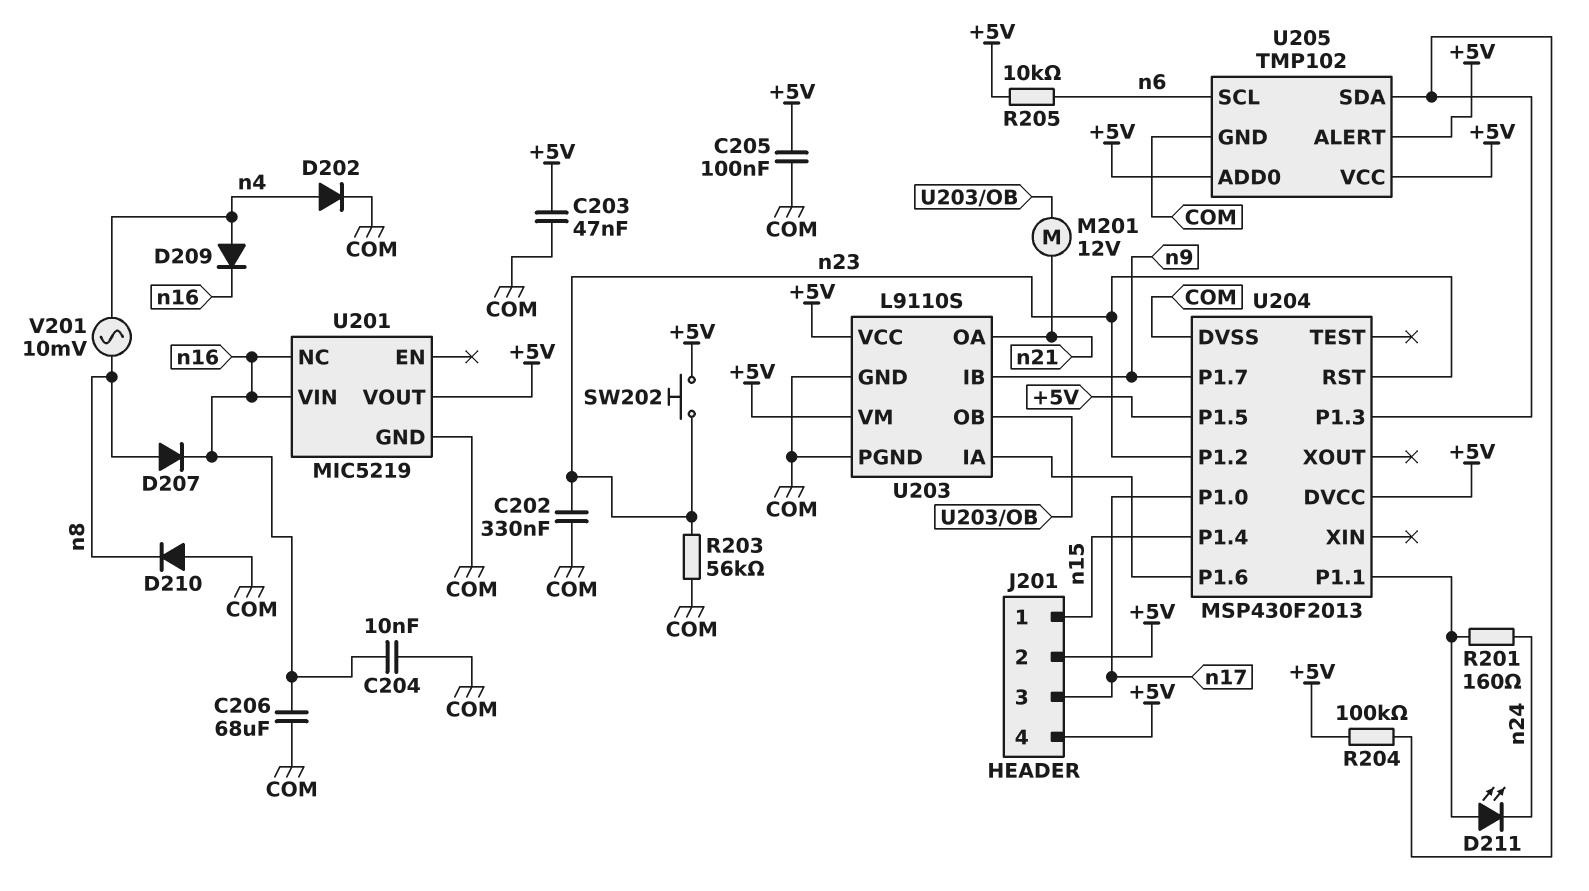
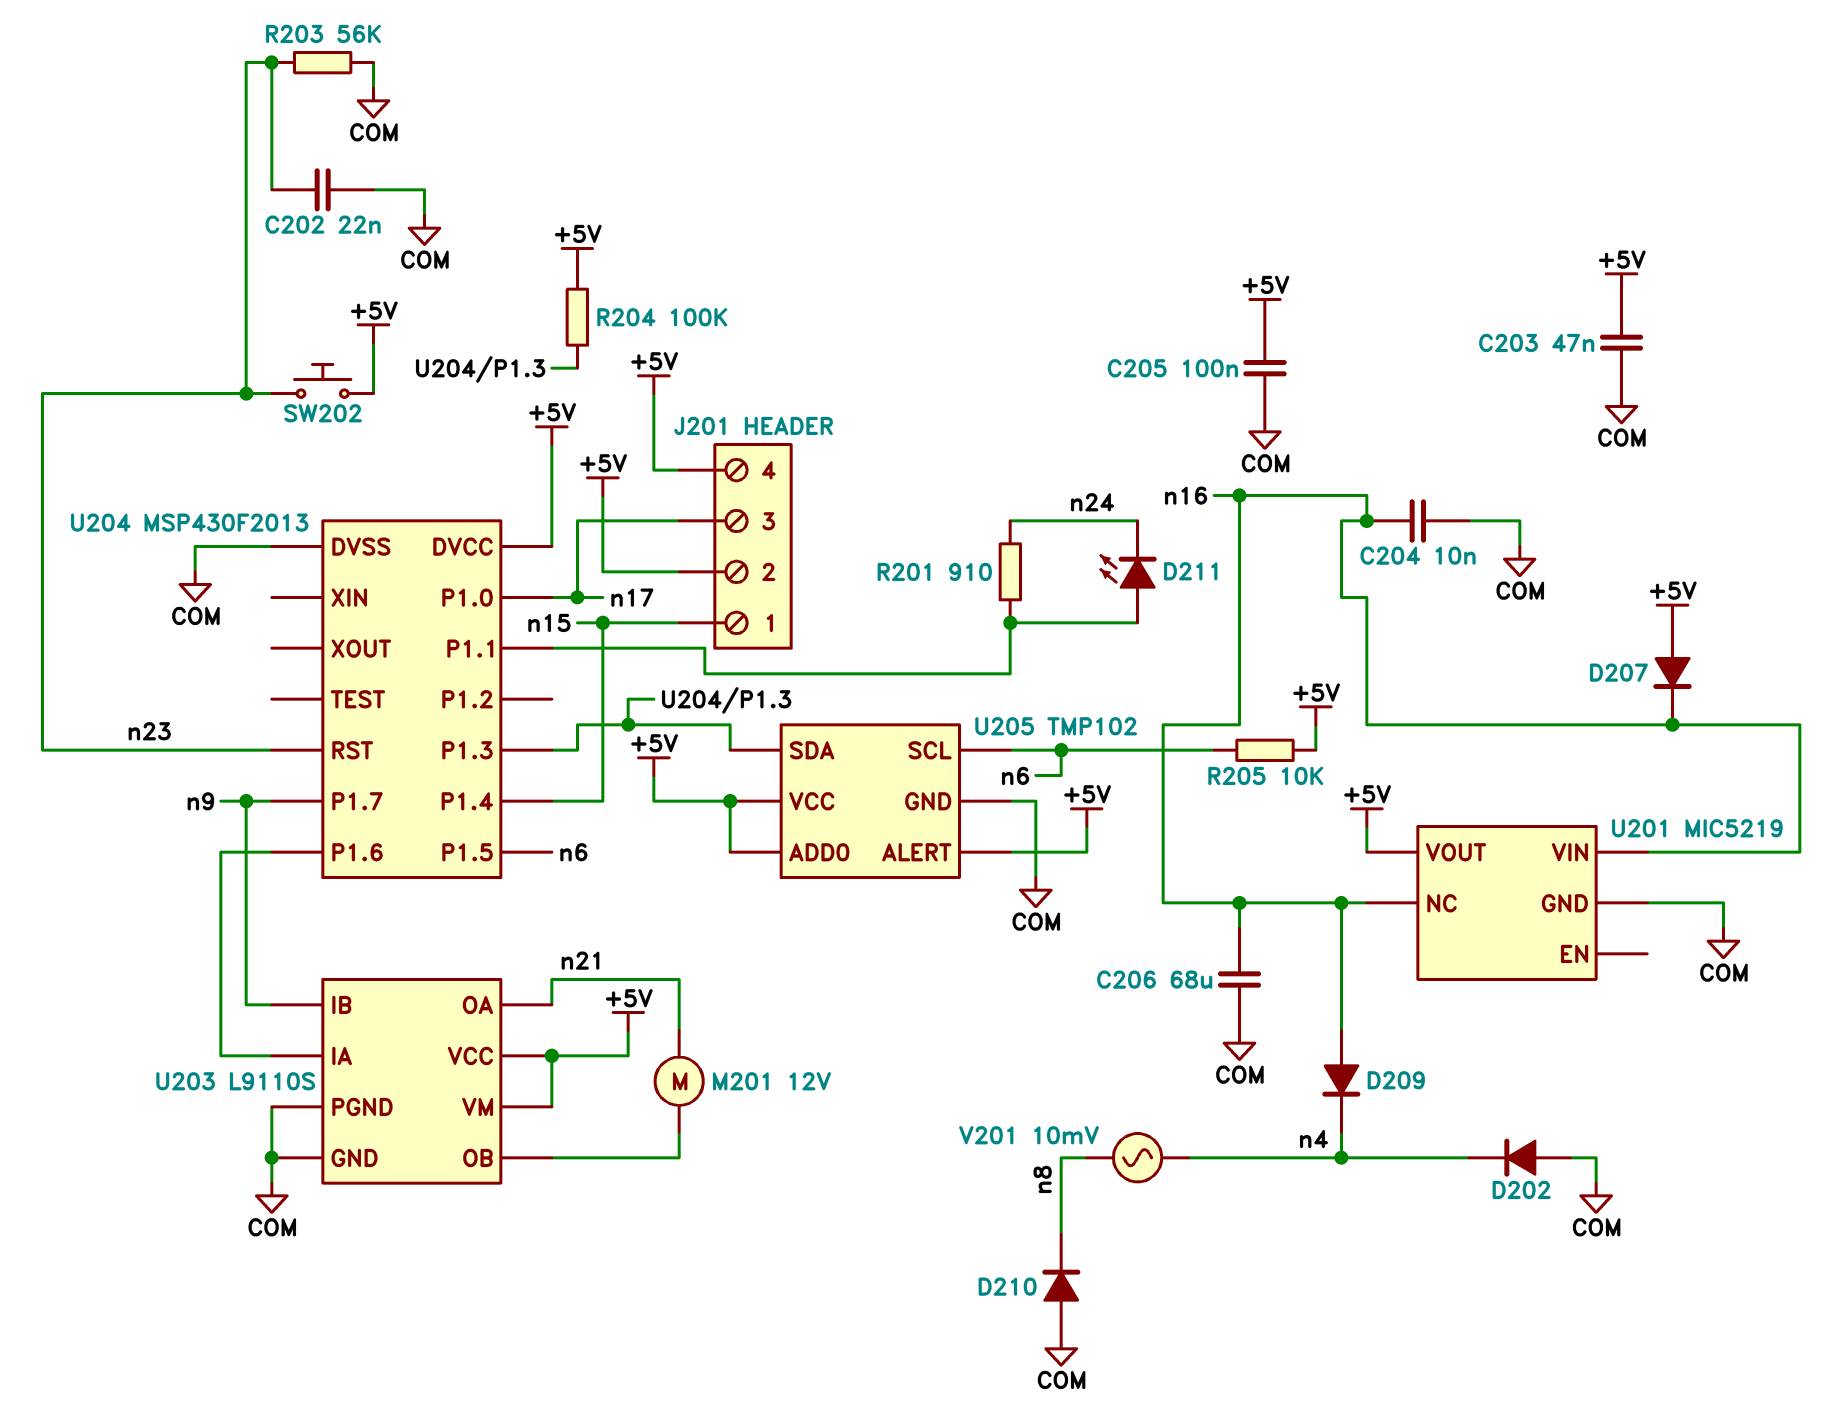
C202: 330nF (COM, n23) -> 22nF (COM, n23)
D202: diode (A n4, K COM) -> diode (A COM, K n4)
D207: diode (A n8, K n16) -> diode (A +5V, K n16)
D209: diode (A n4, K n16) -> diode (A n16, K n4)
R201: 160 (U204/P1.1, n24) -> 910 (U204/P1.1, n24)
U204 pin P1.2: n23 -> none
U204 pin P1.5: +5V -> n6

